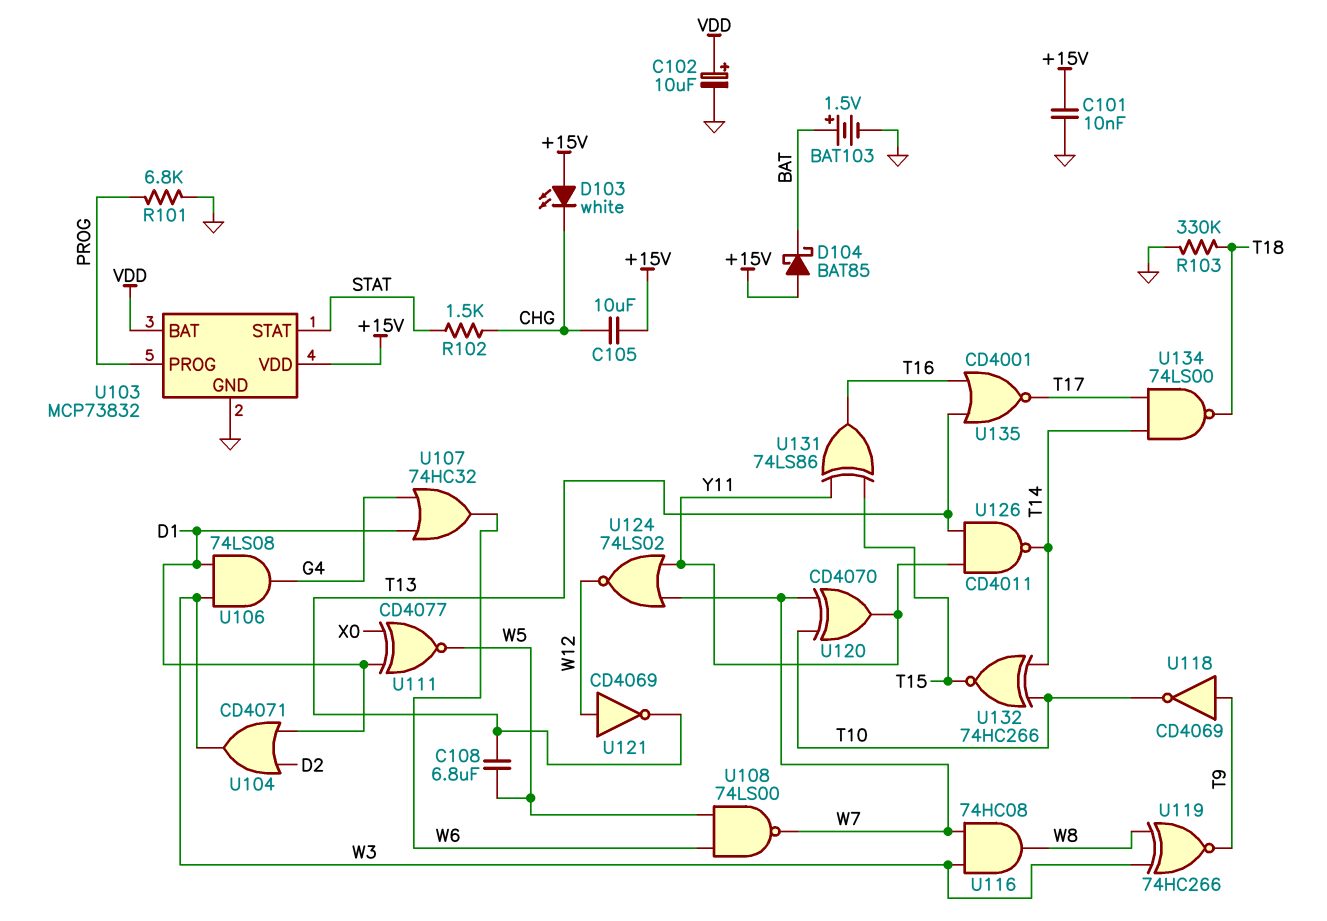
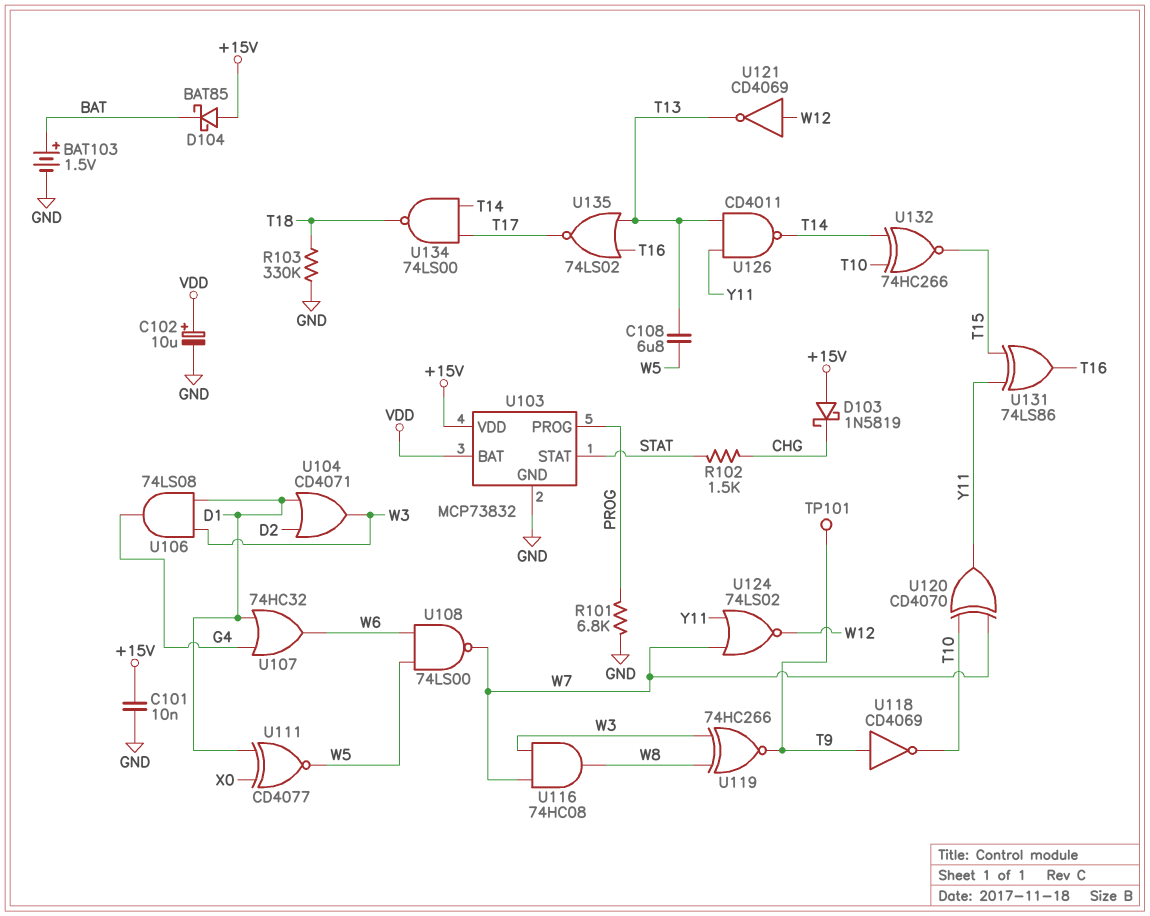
C105: 10uF (+15V, CHG) -> none
D103: LED white (A +15V, K CHG) -> schottky 1N5819 (A +15V, K CHG)
TP101: none -> test point (T9)
U135: NOR CD4001 (in T13, in T16, out T17) -> NOR 74LS02 (in T13, in T16, out T17)

